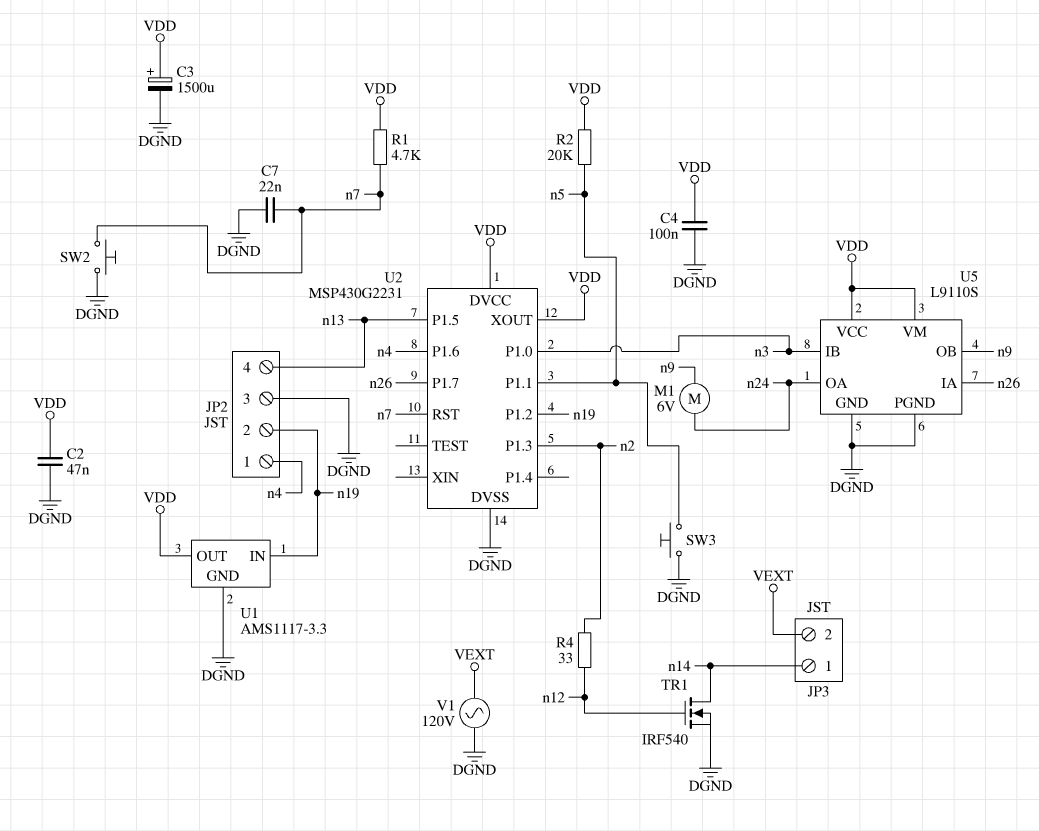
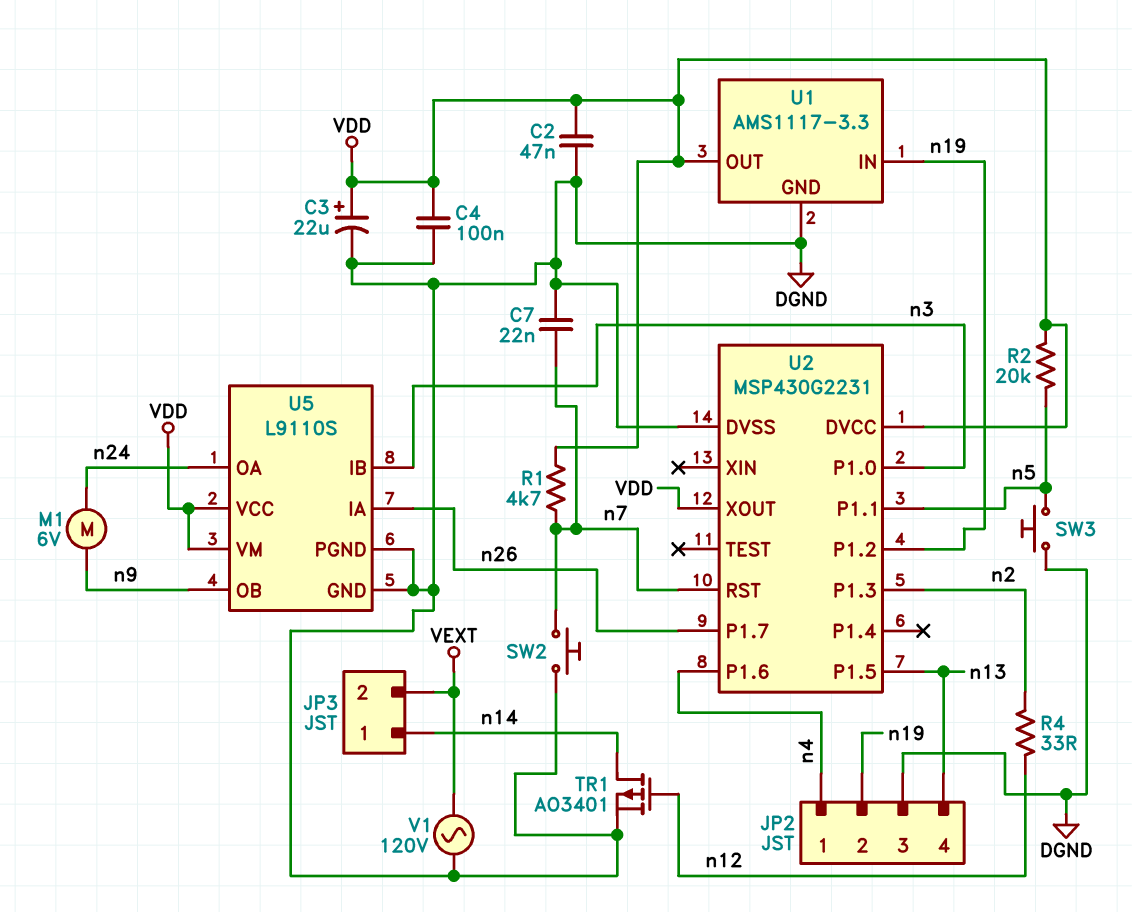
C3: 1500uF (plus VDD, minus DGND) -> 22uF (plus VDD, minus DGND)
TR1: NMOS IRF540 (G n12, D n14, S DGND) -> PMOS AO3401 (G n12, D n14, S DGND)

